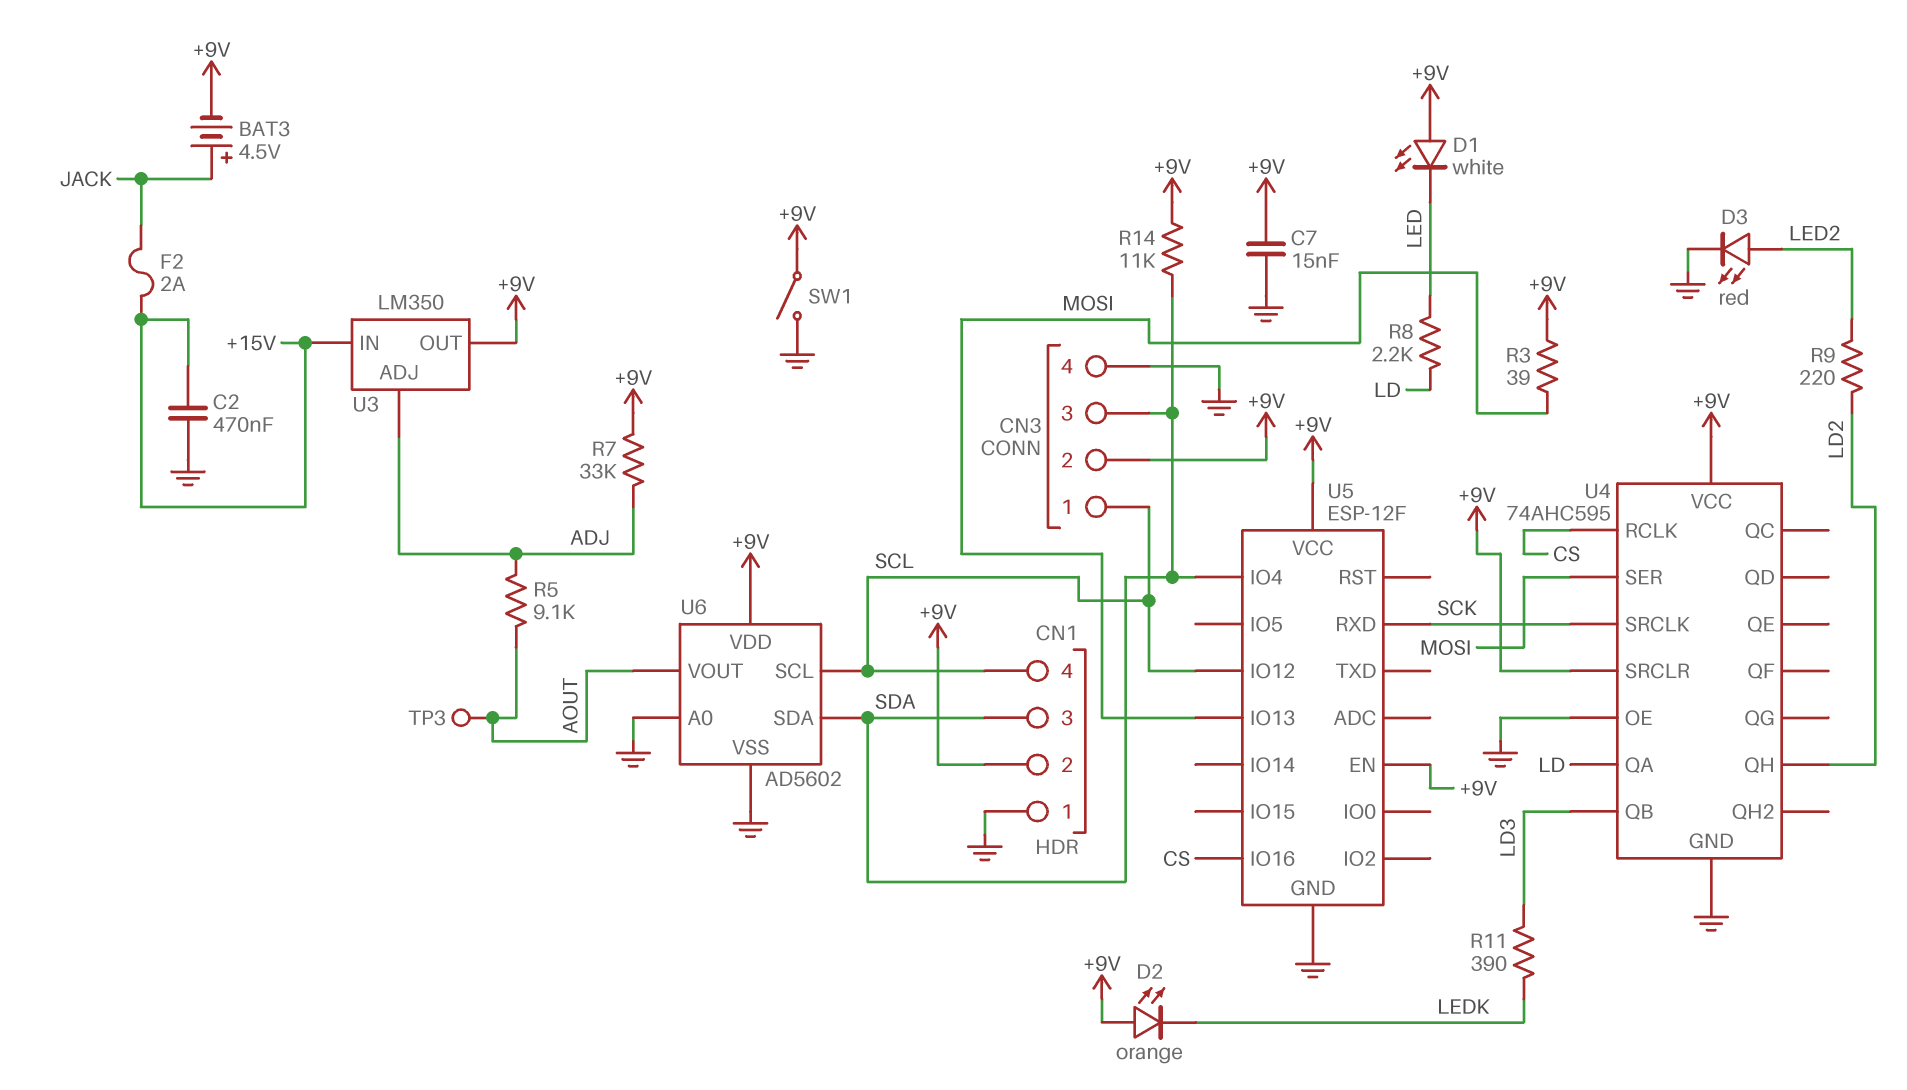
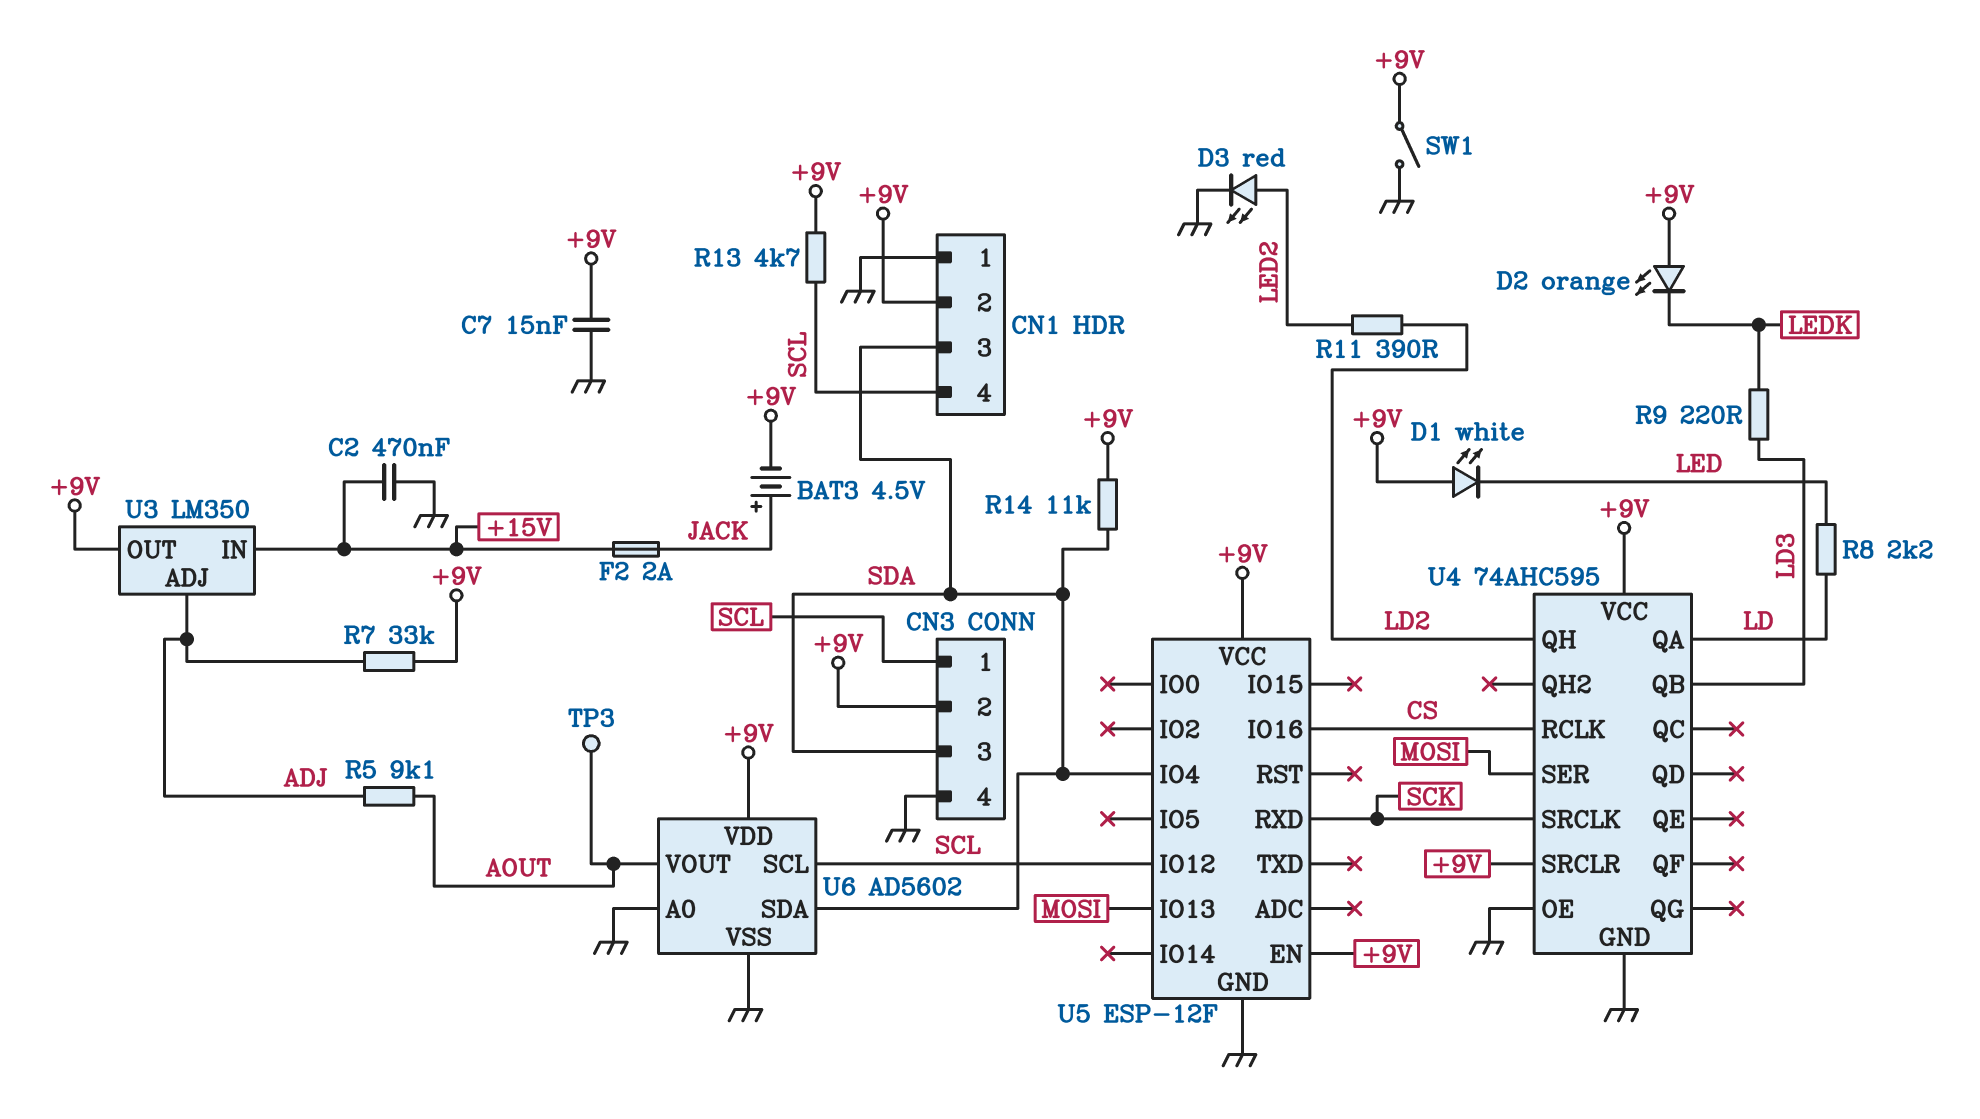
R3: 39 (+9V, MOSI) -> none
R9: 220 (LD2, LED2) -> 220 (LD3, LEDK)
R11: 390 (LD3, LEDK) -> 390 (LD2, LED2)
R13: none -> 4.7k (+9V, SCL)

